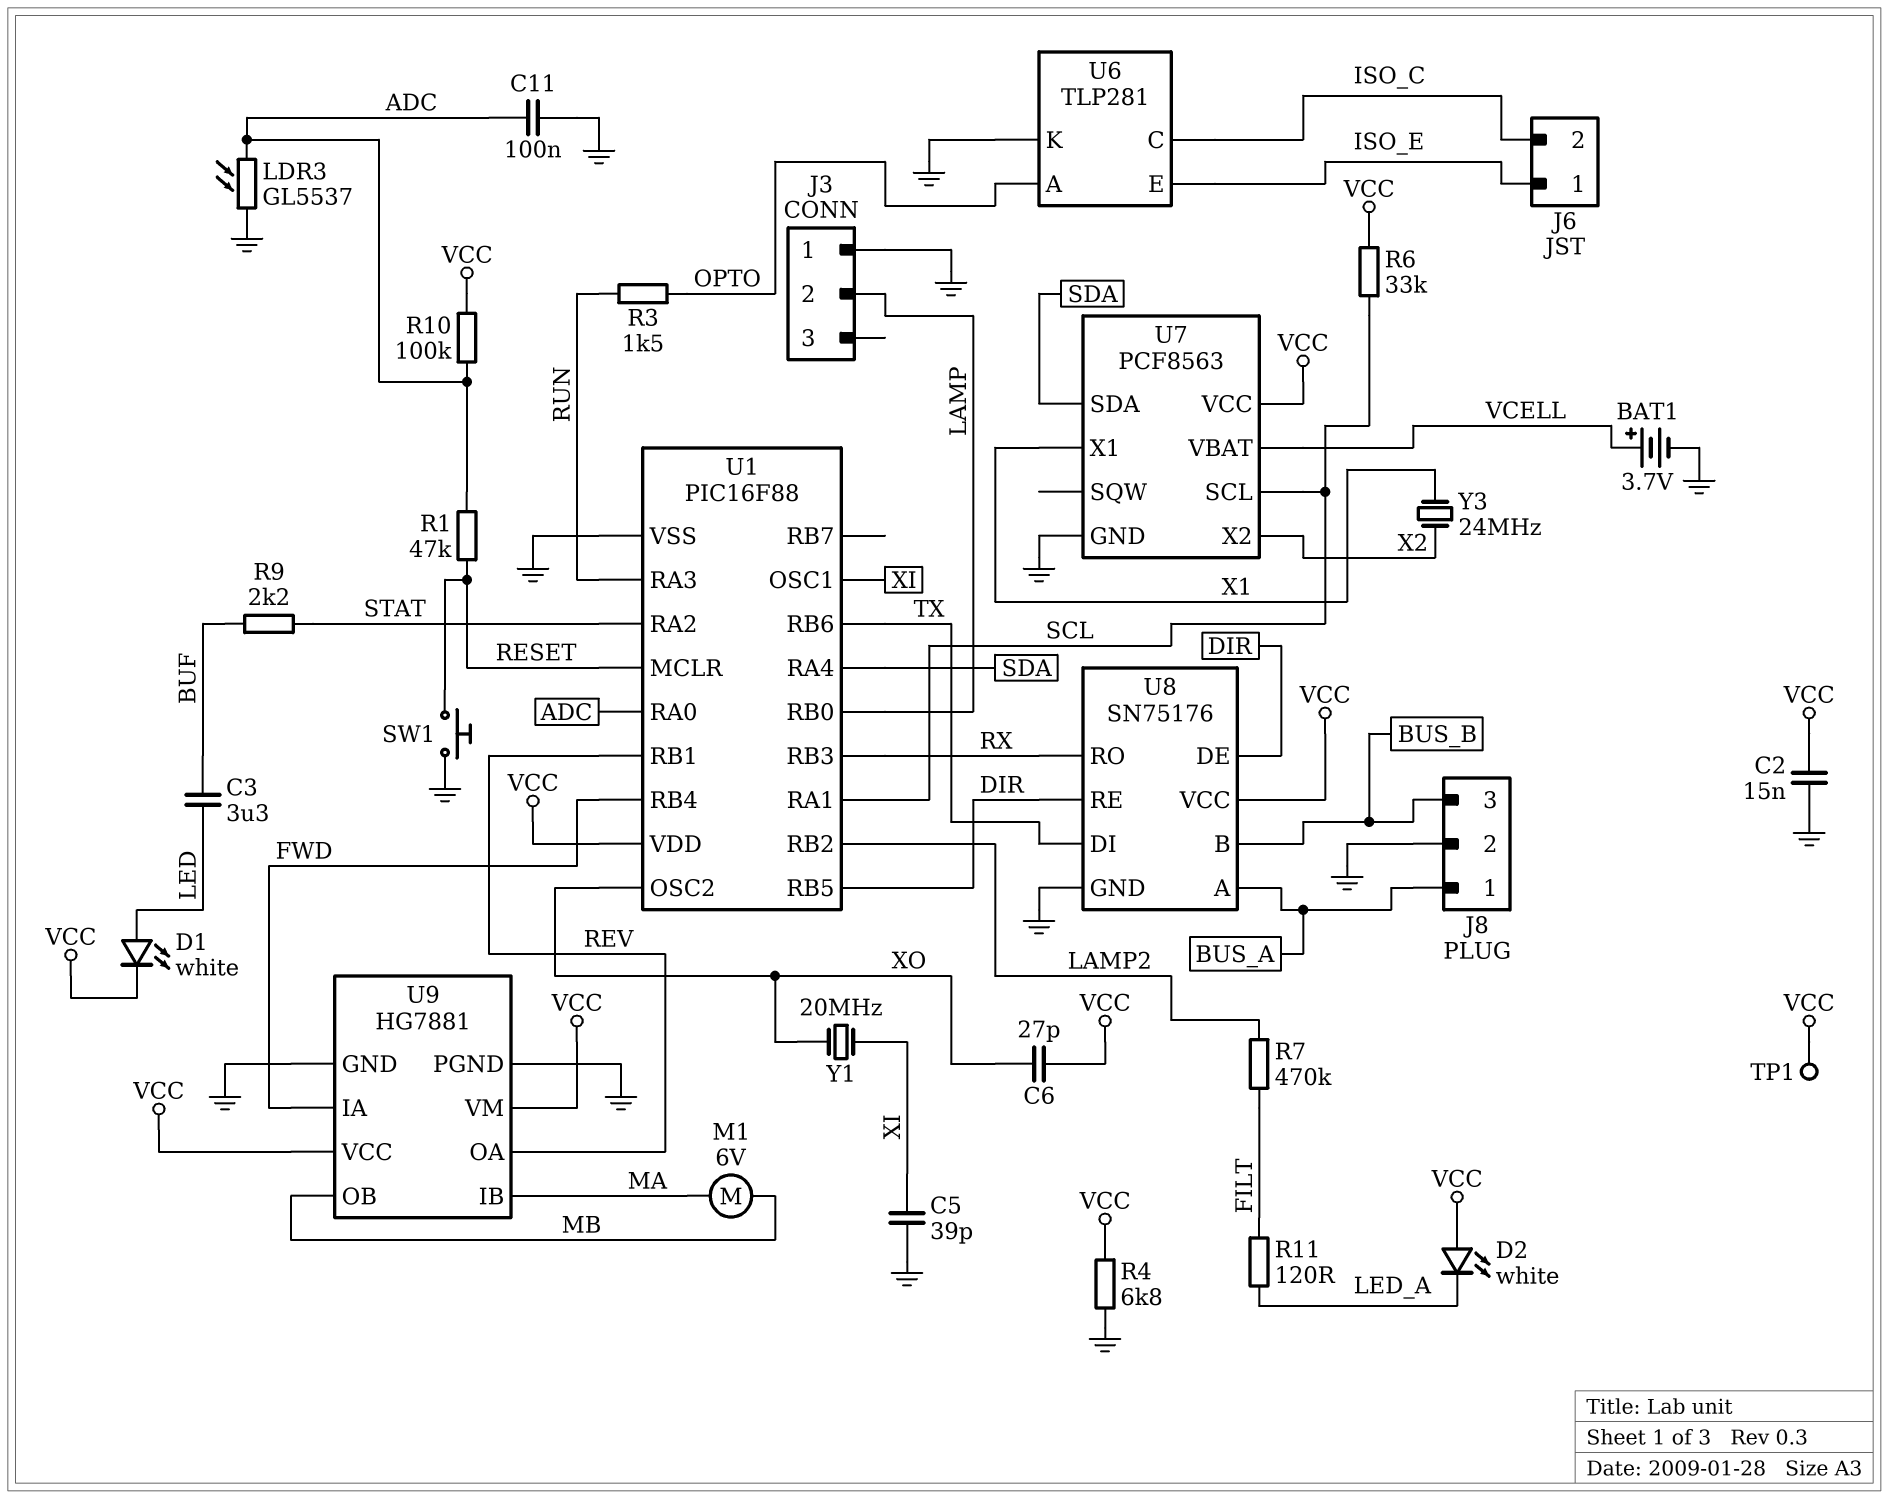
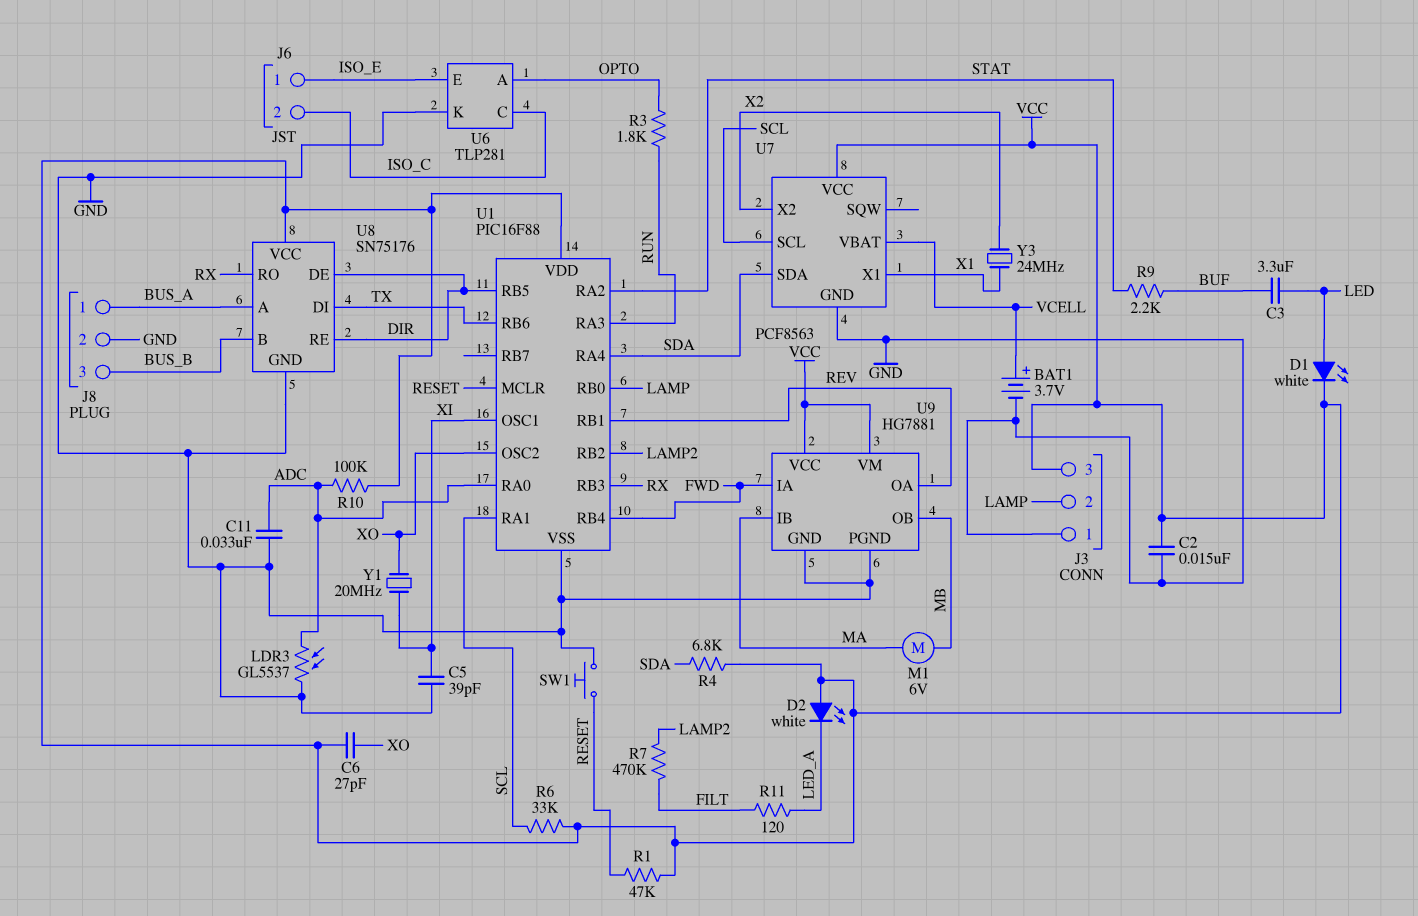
C11: 100nF (ADC, GND) -> 33nF (ADC, GND)
J3 pin 3: none -> VCC
R1: 47k (ADC, RESET) -> 47k (RESET, VCC)
R3: 1.5k (OPTO, RUN) -> 1.8k (OPTO, RUN)
R4: 6.8k (GND, VCC) -> 6.8k (SDA, VCC)
TP1: test point (VCC) -> none

